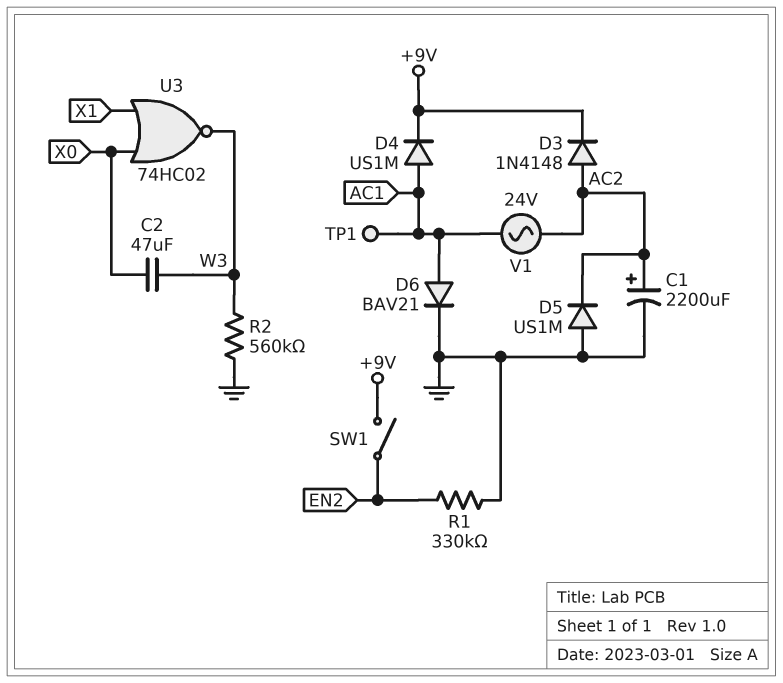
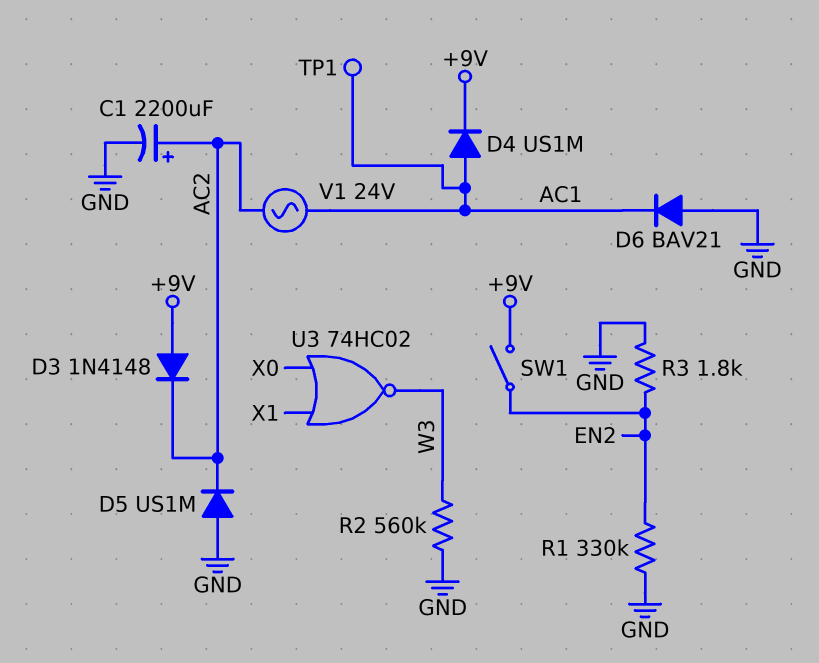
C2: 47uF (W3, X0) -> none
D3: diode 1N4148 (A AC2, K +9V) -> diode 1N4148 (A +9V, K AC2)
D6: diode BAV21 (A AC1, K GND) -> diode BAV21 (A GND, K AC1)
R3: none -> 1.8k (EN2, GND)

